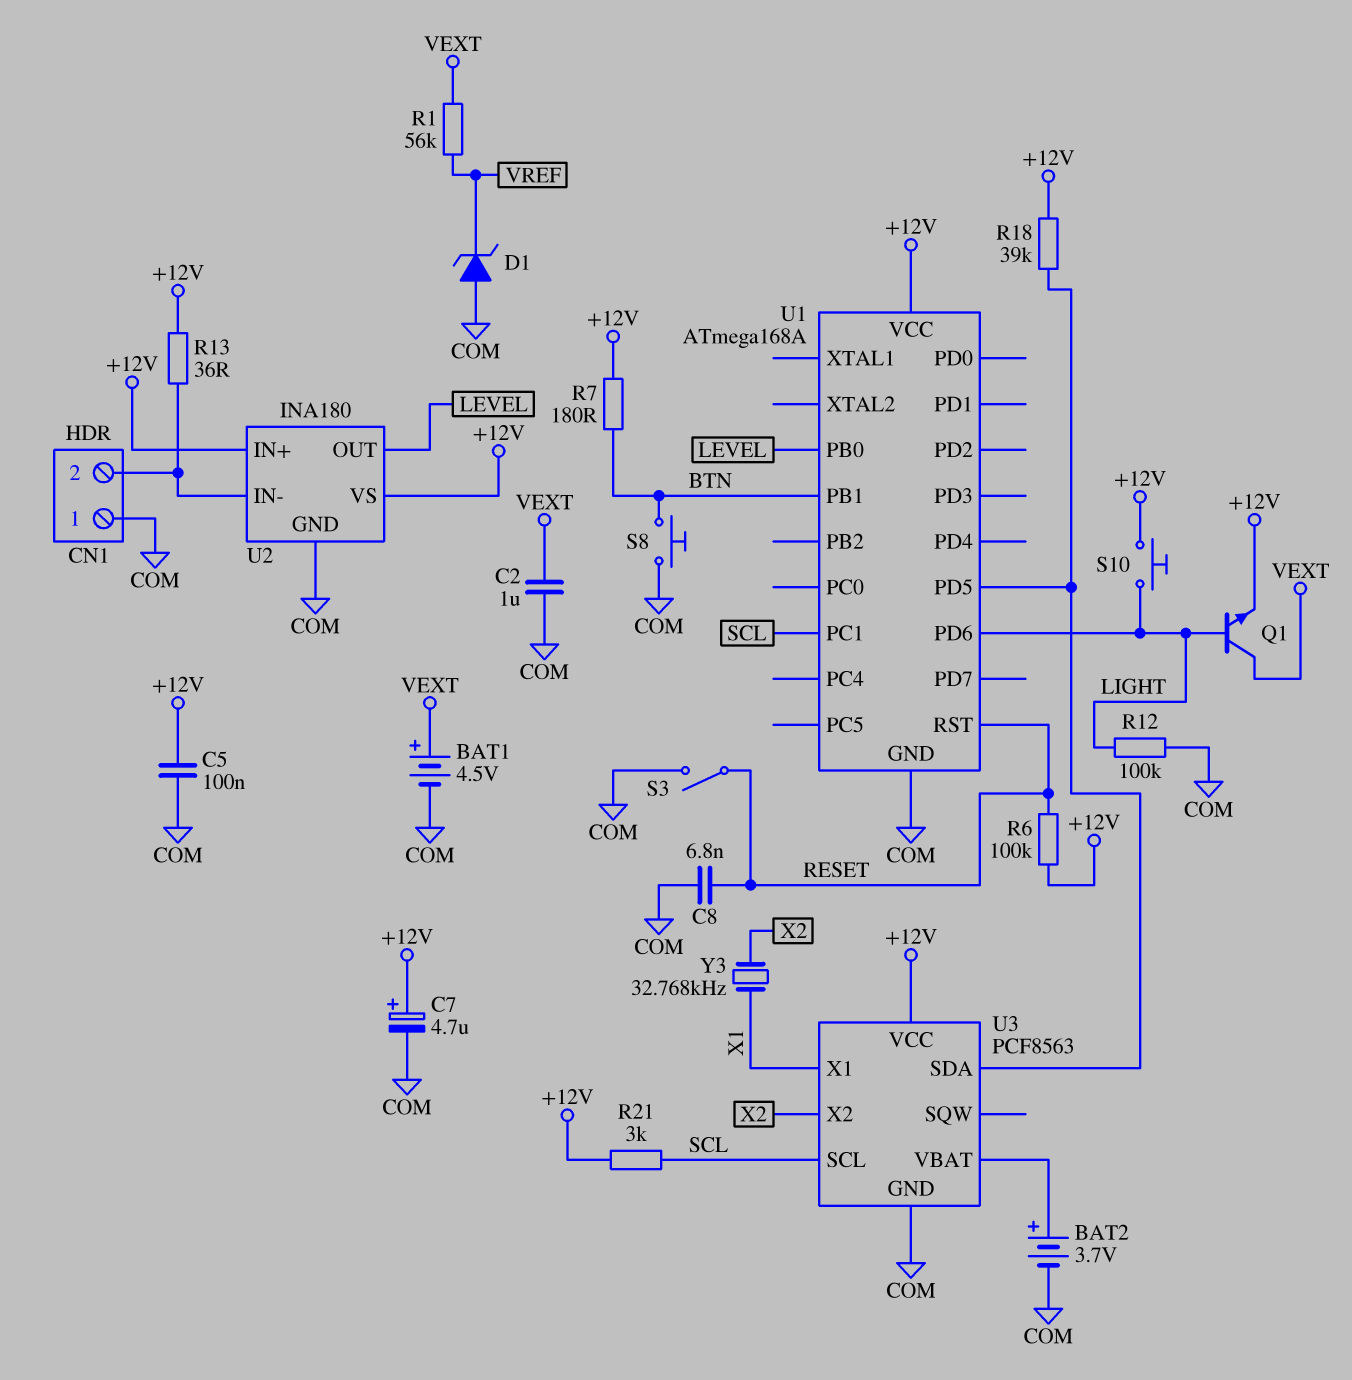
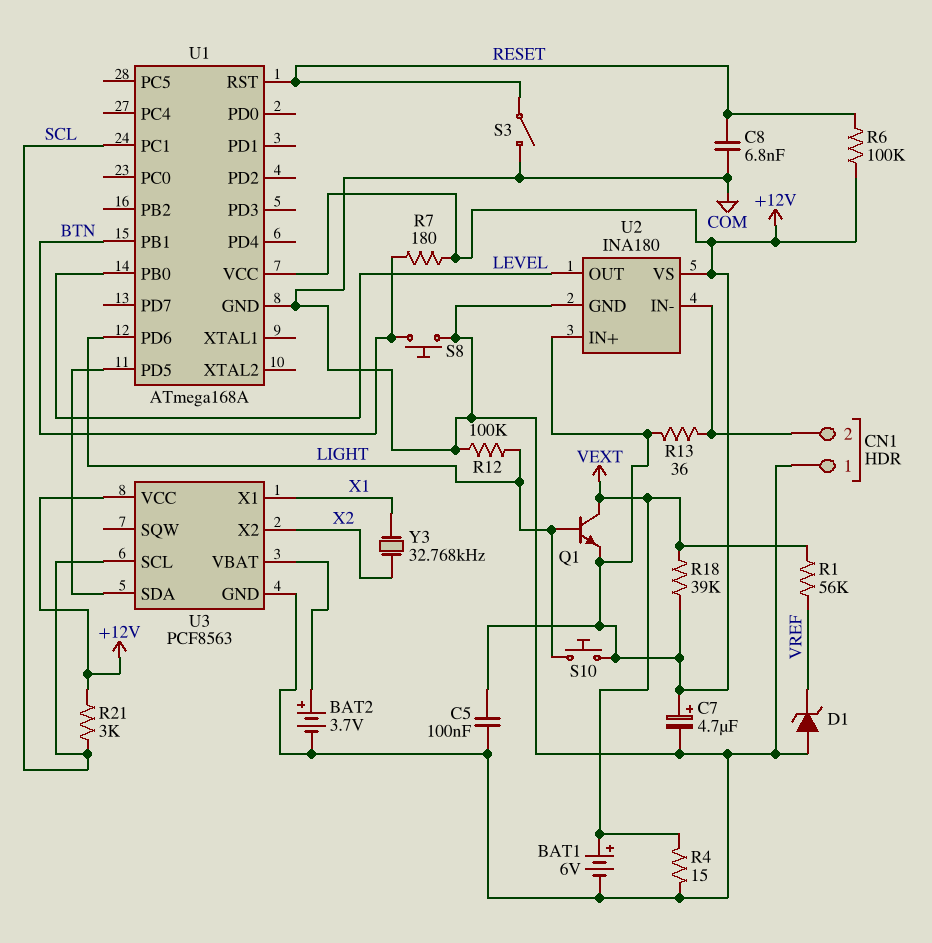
BAT1: 4.5V (plus VEXT, minus COM) -> 6V (plus VEXT, minus COM)
C2: 1uF (COM, VEXT) -> none
R4: none -> 15 (COM, VEXT)
R18: 39k (+12V, U1/PD5) -> 39k (+12V, VEXT)

